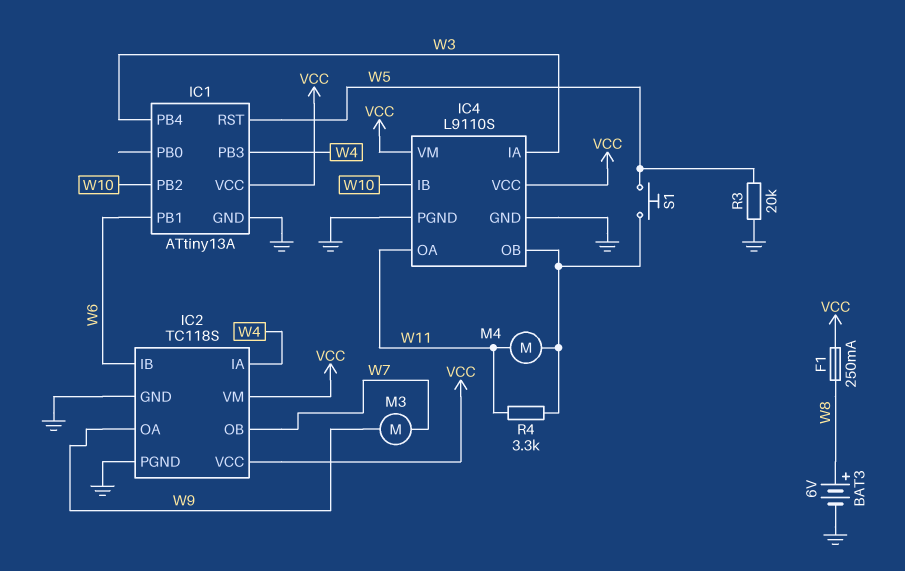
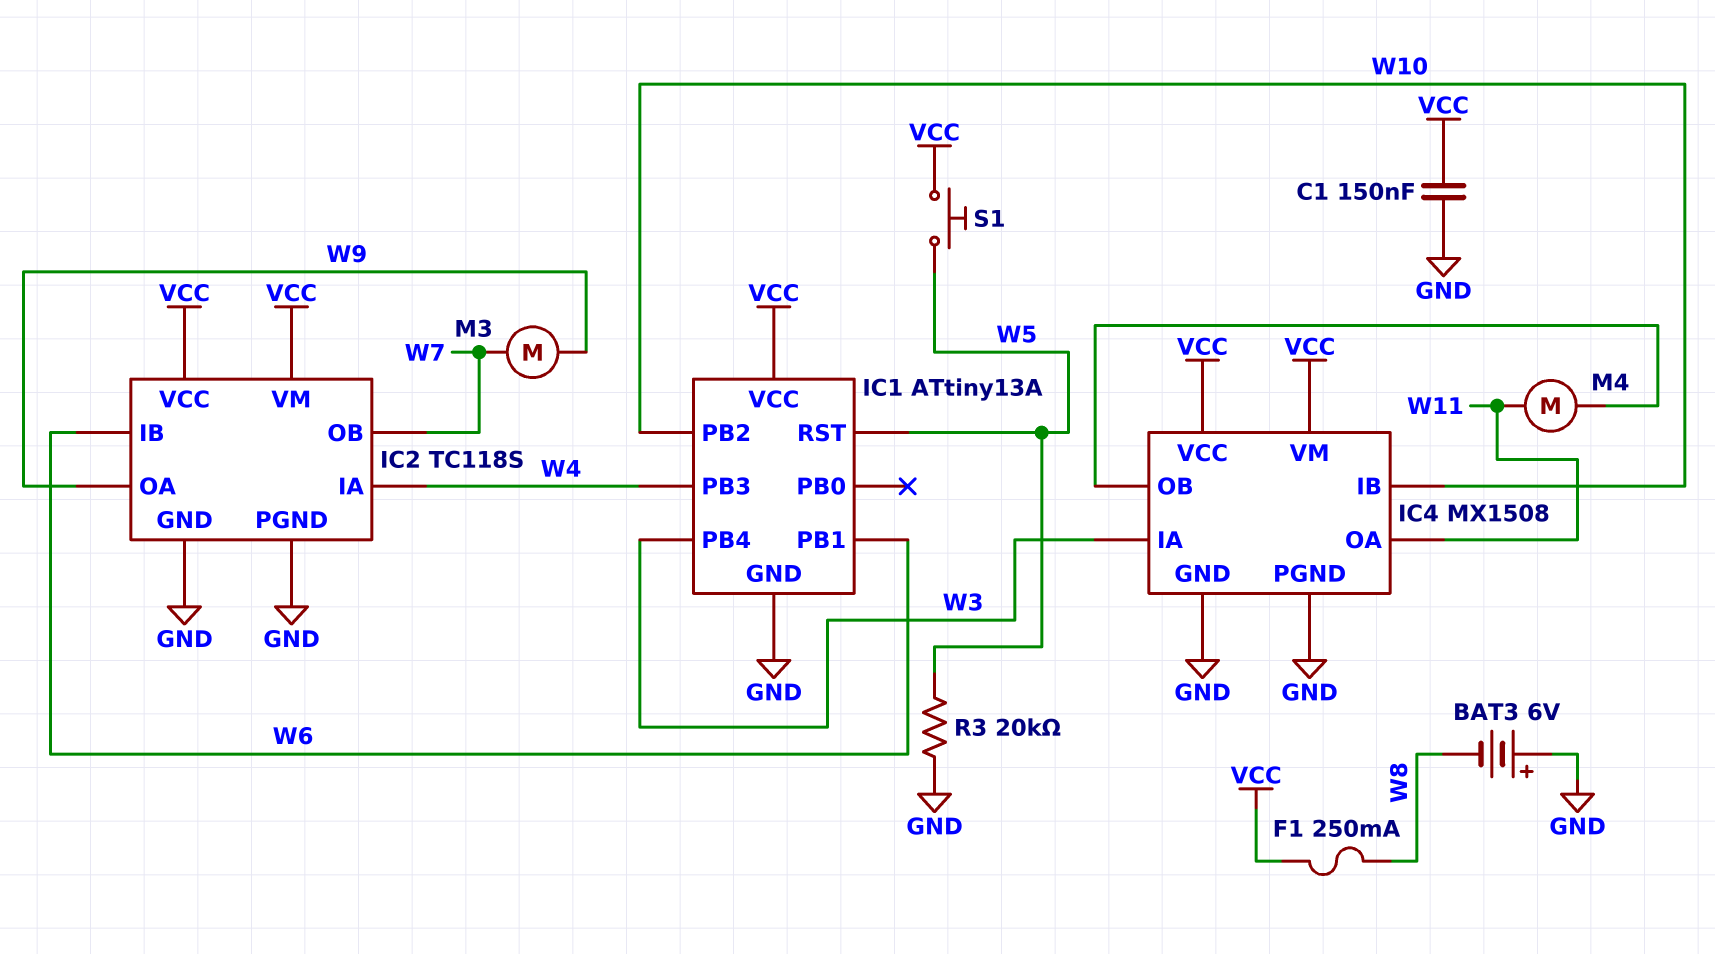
BAT3: 6V (plus W8, minus GND) -> 6V (plus GND, minus W8)
C1: none -> 150nF (GND, VCC)
IC4: L9110S -> MX1508
R4: 3.3k (IC4/OB, W11) -> none
S1: button (IC4/OB, W5) -> button (VCC, W5)

